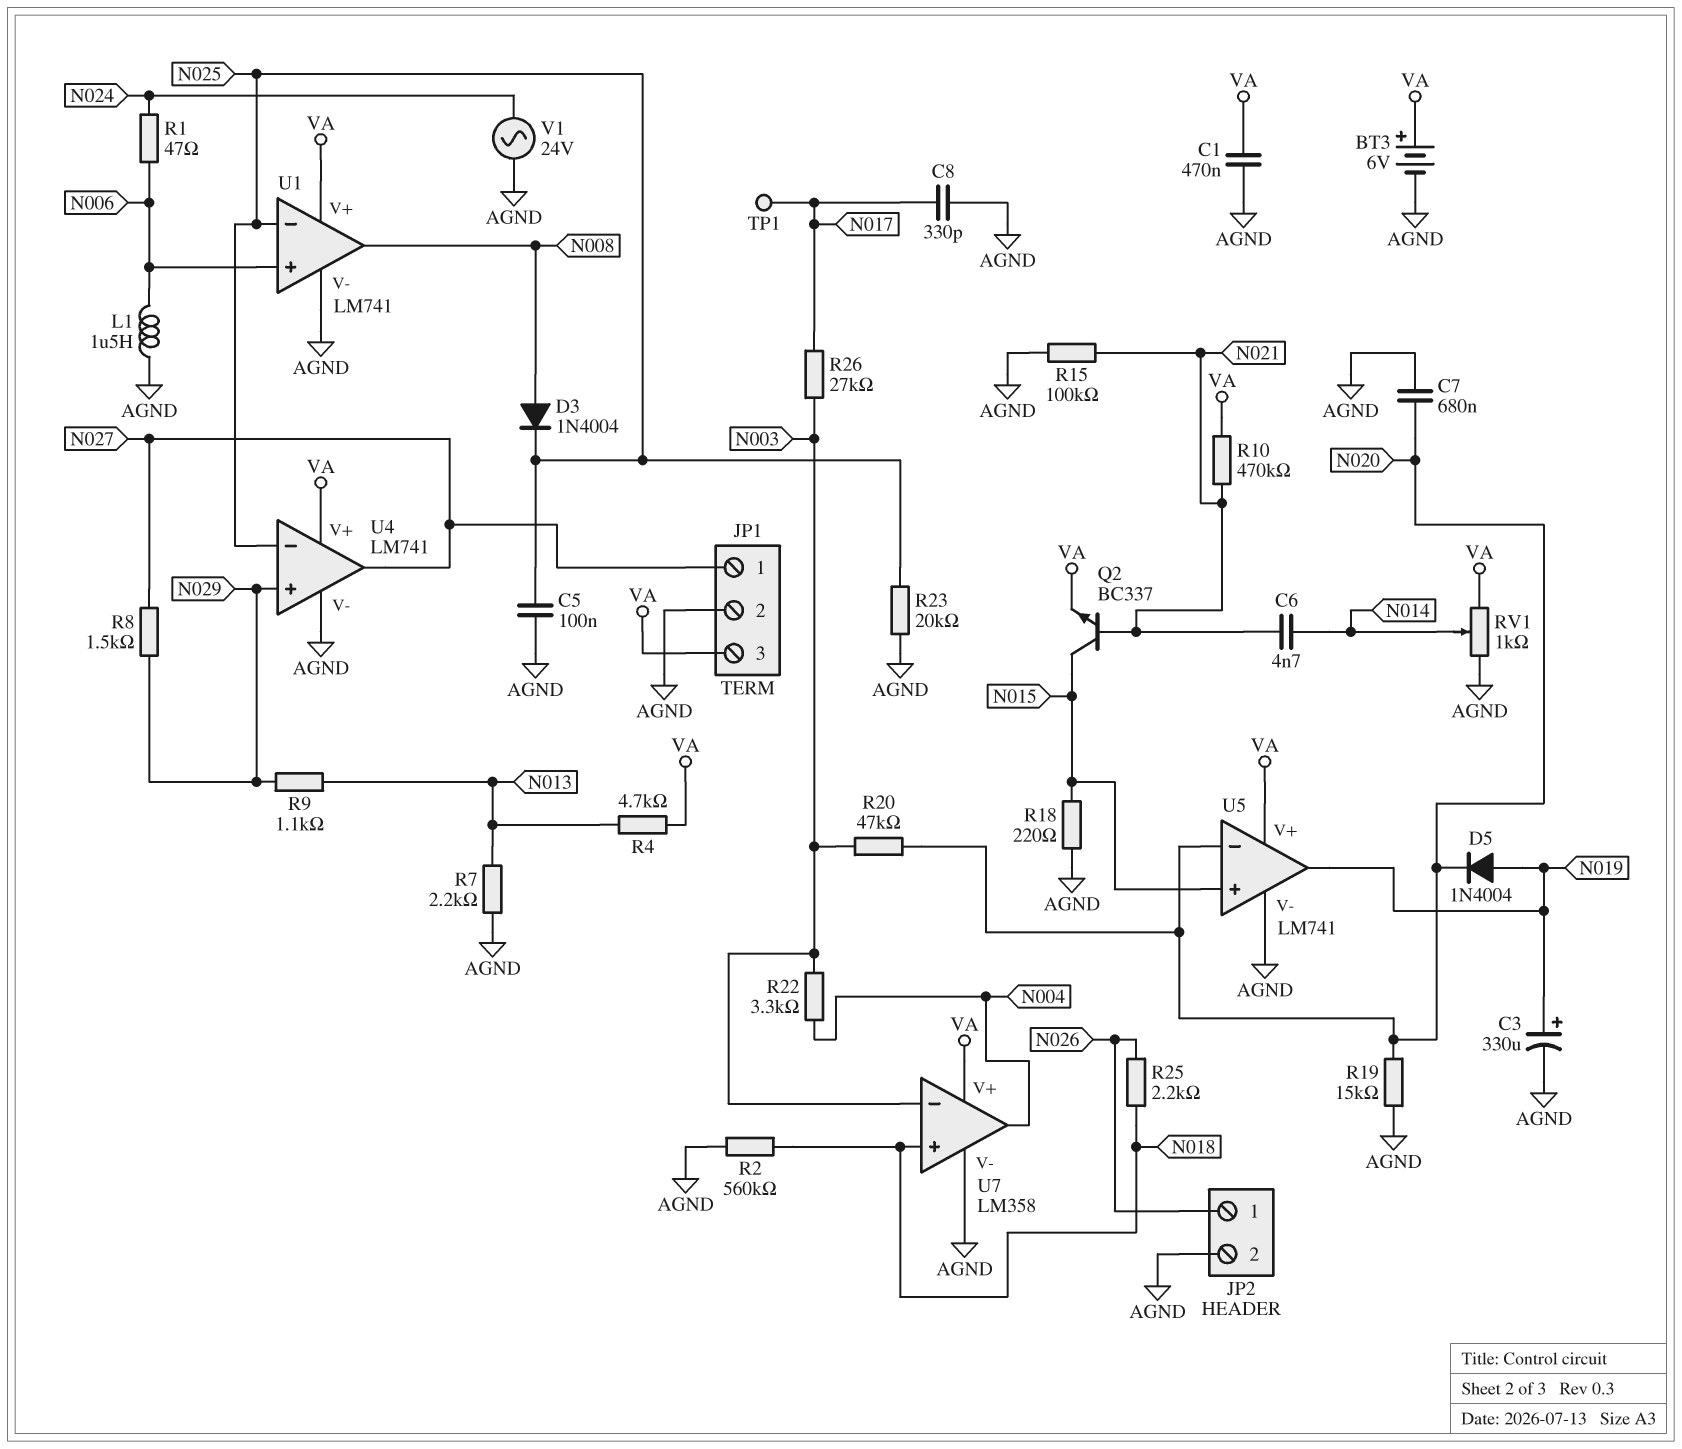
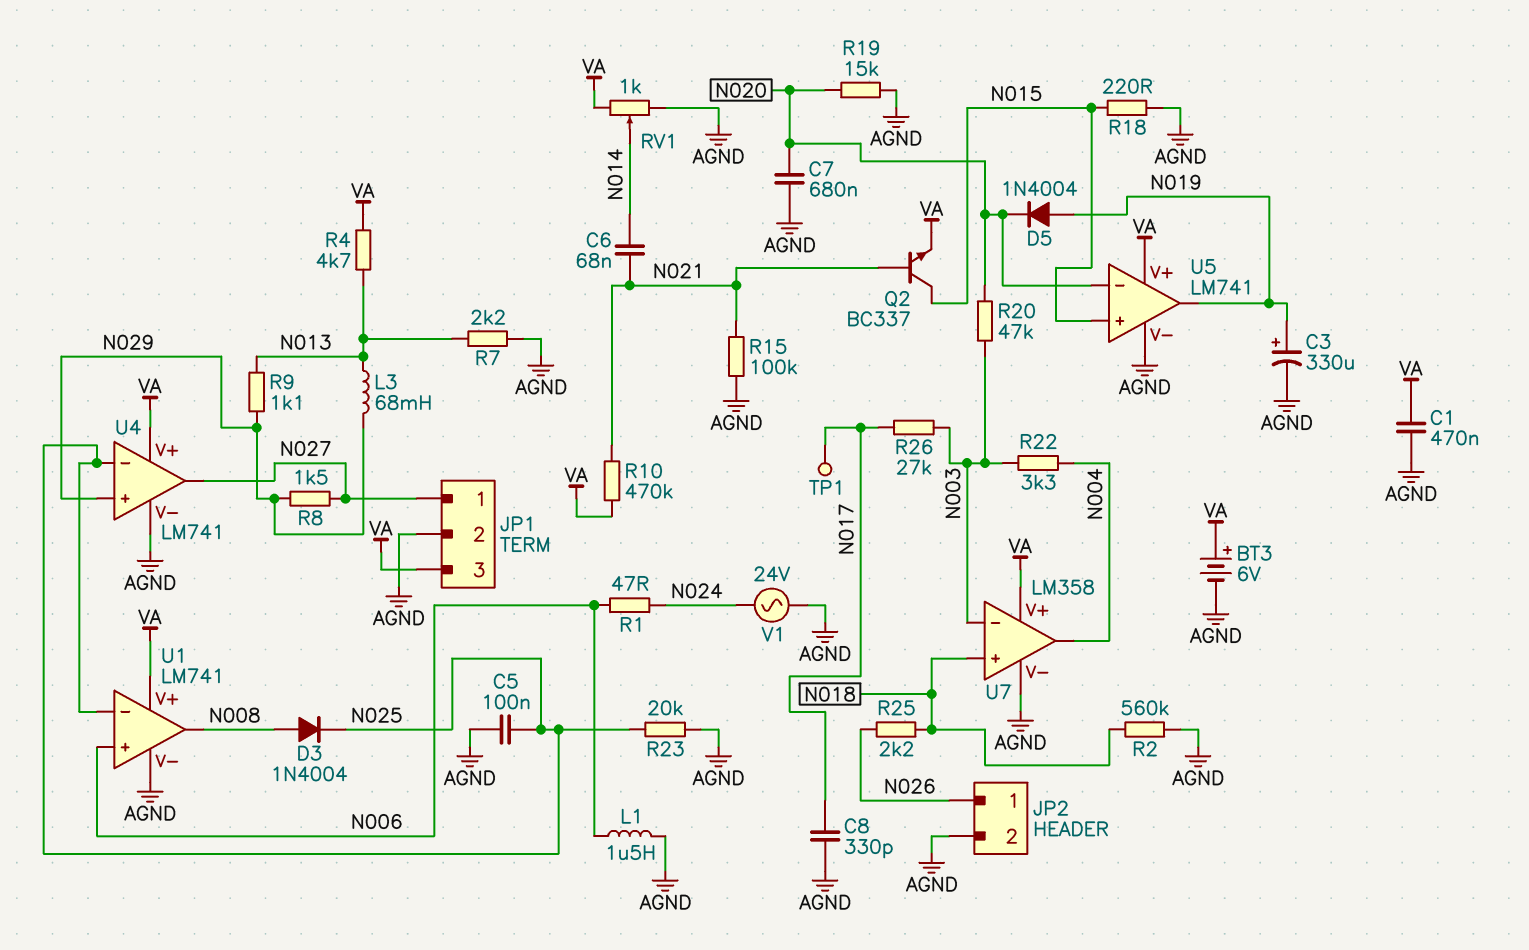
C6: 4.7nF (N014, N021) -> 68nF (N014, N021)
L3: none -> 68mH (N013, N029)

